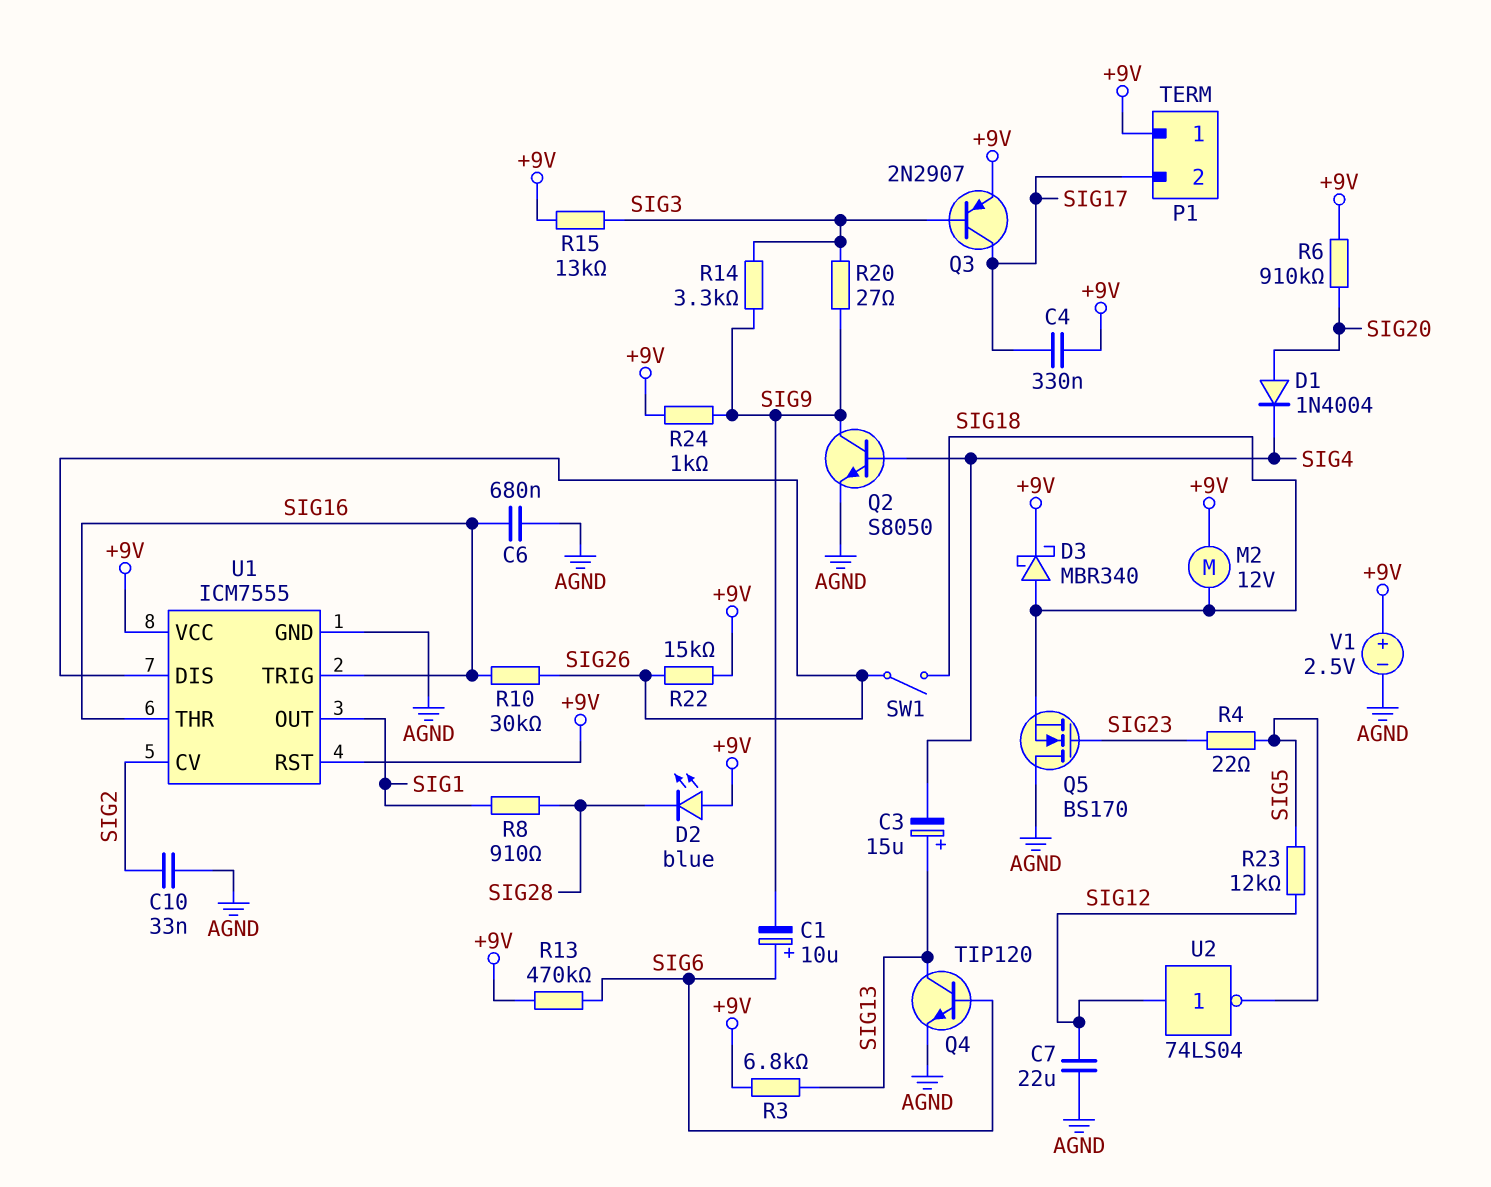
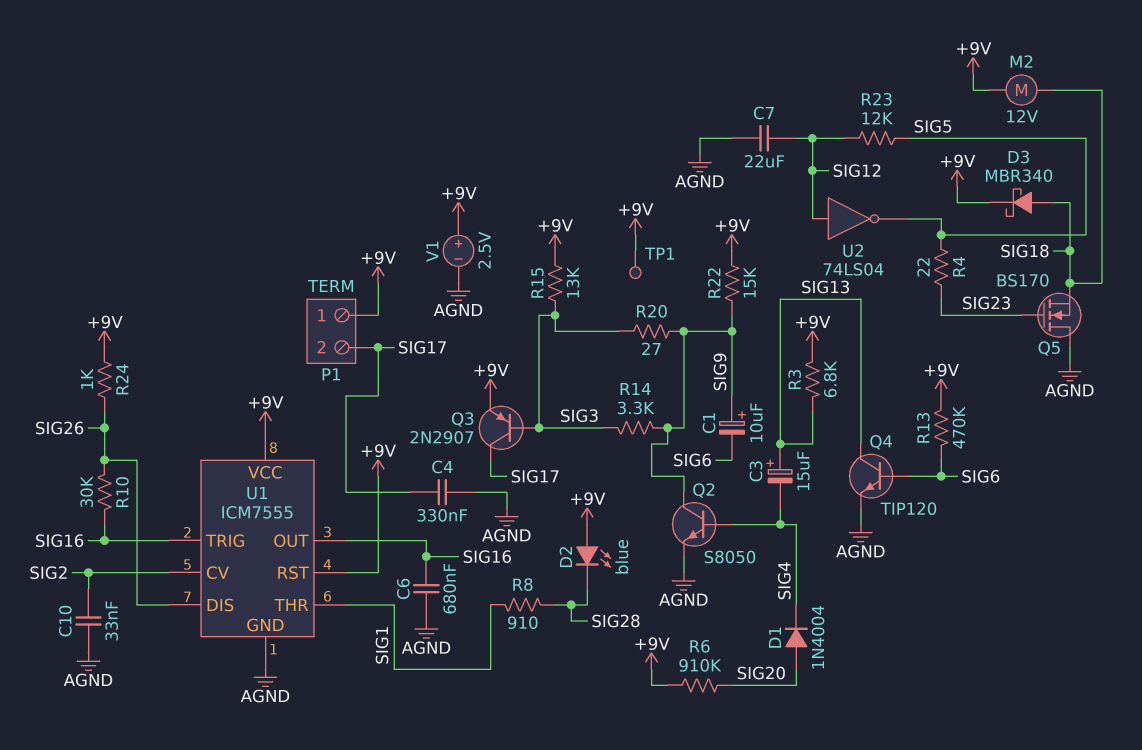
C1: 10uF (plus SIG6, minus SIG9) -> 10uF (plus SIG9, minus SIG6)
C4: 330nF (+9V, SIG17) -> 330nF (AGND, SIG17)
R22: 15k (+9V, SIG26) -> 15k (+9V, SIG9)
R24: 1k (+9V, SIG9) -> 1k (+9V, SIG26)
SW1: switch (SIG18, SIG26) -> none
TP1: none -> test point (+9V)
U1 pin OUT: SIG1 -> SIG16
U1 pin THR: SIG16 -> SIG1

